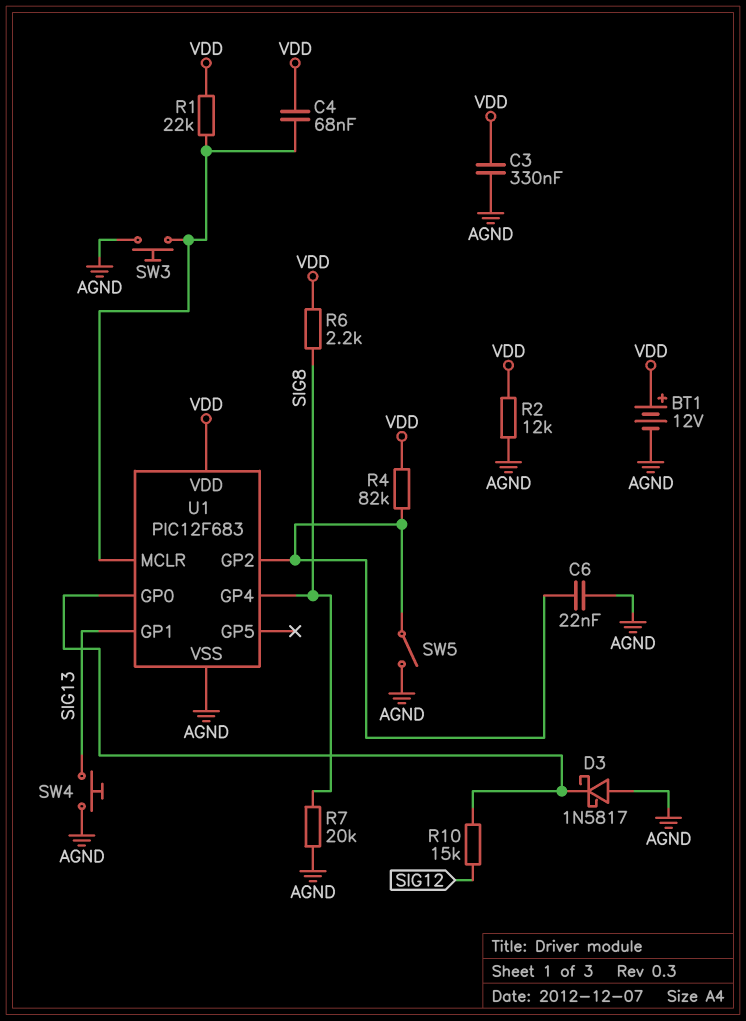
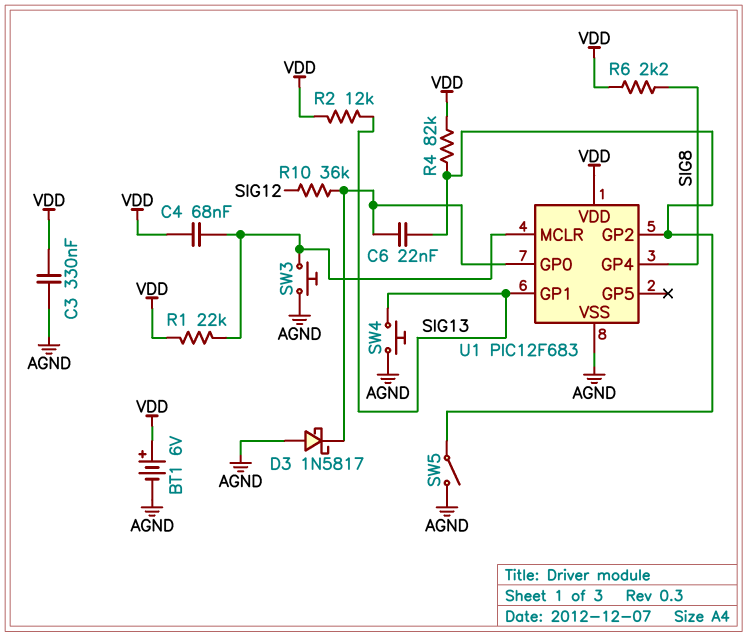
BT1: 12V (plus VDD, minus AGND) -> 6V (plus VDD, minus AGND)
C6: 22nF (AGND, U1/GP2) -> 22nF (U1/GP0, U1/GP2)
R2: 12k (AGND, VDD) -> 12k (SIG13, VDD)
R7: 20k (AGND, SIG8) -> none
R10: 15k (SIG12, U1/GP0) -> 36k (SIG12, U1/GP0)

